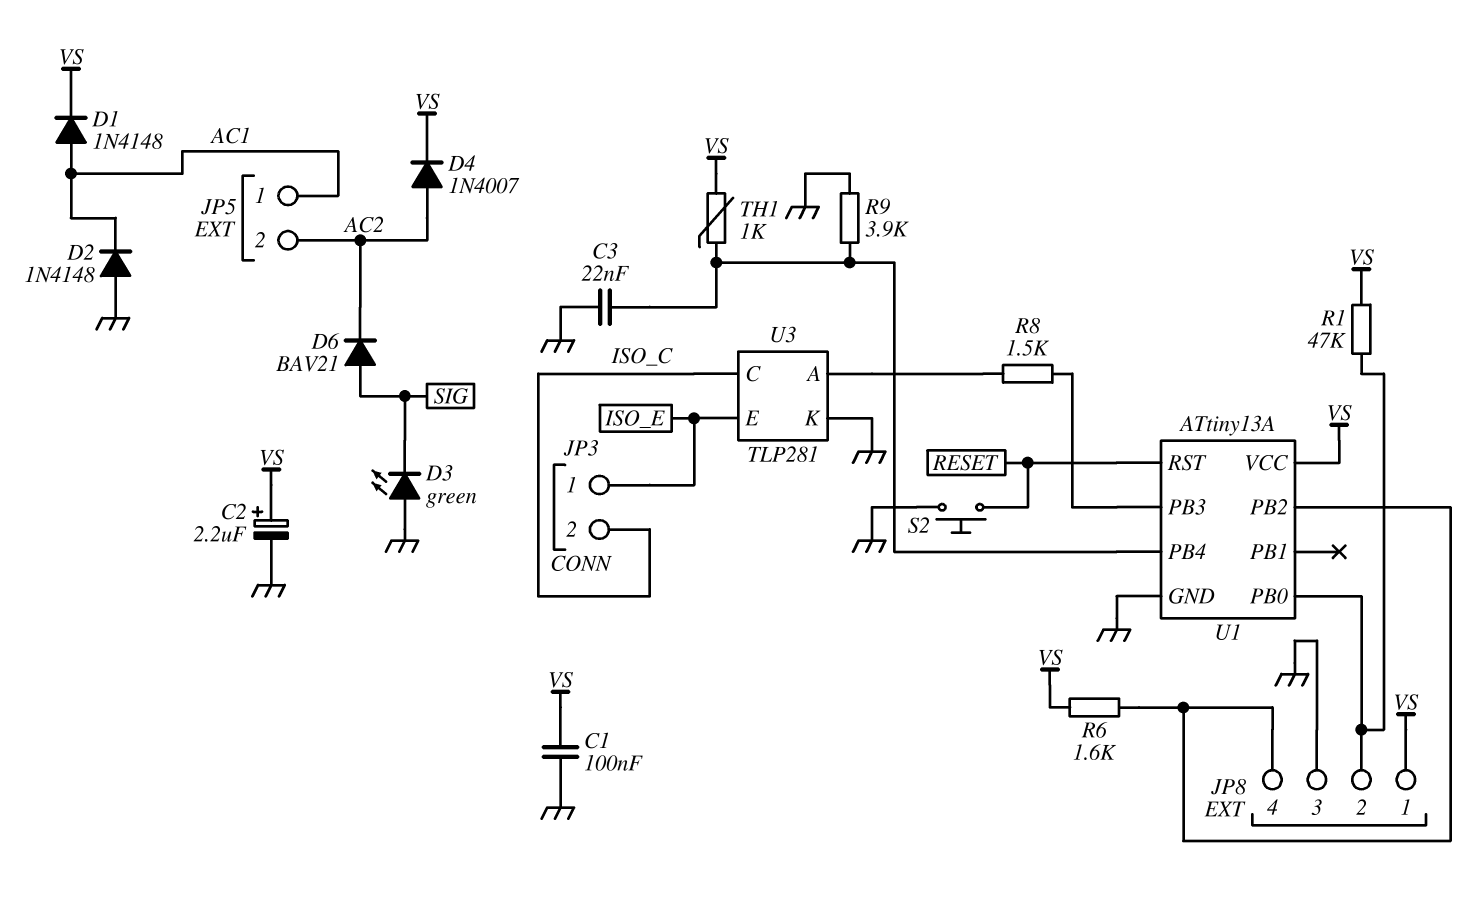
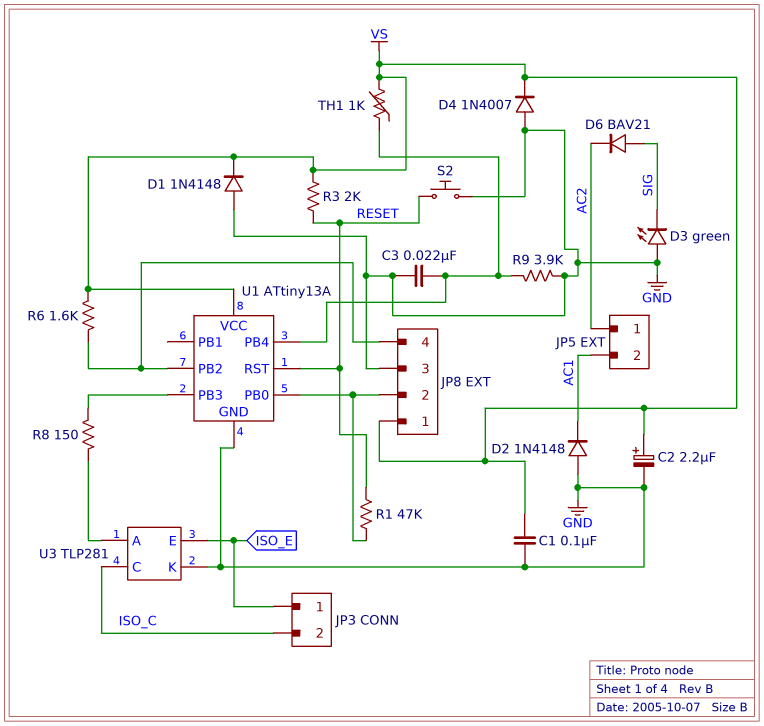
D1: diode 1N4148 (A AC1, K VS) -> diode 1N4148 (A GND, K VS)
D4: diode 1N4007 (A AC2, K VS) -> diode 1N4007 (A GND, K VS)
JP5 pin 1: AC1 -> AC2
JP5 pin 2: AC2 -> AC1
R1: 47k (JP8/2, VS) -> 47k (JP8/2, RESET)
R3: none -> 2k (RESET, VS)
R8: 1.5k (U1/PB3, U3/A) -> 150 (U1/PB3, U3/A)

